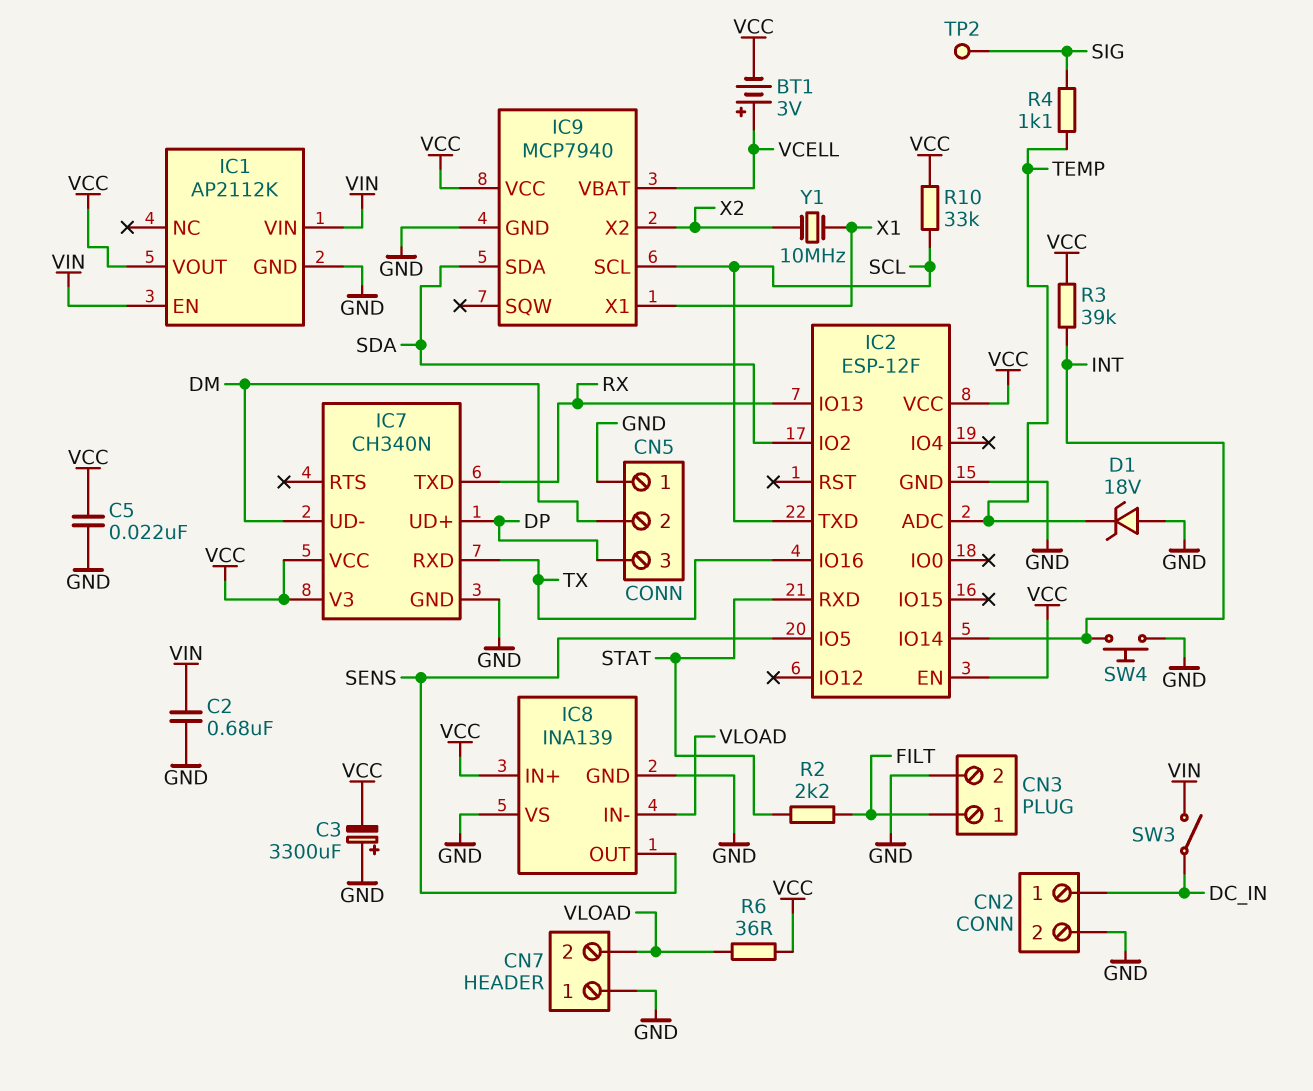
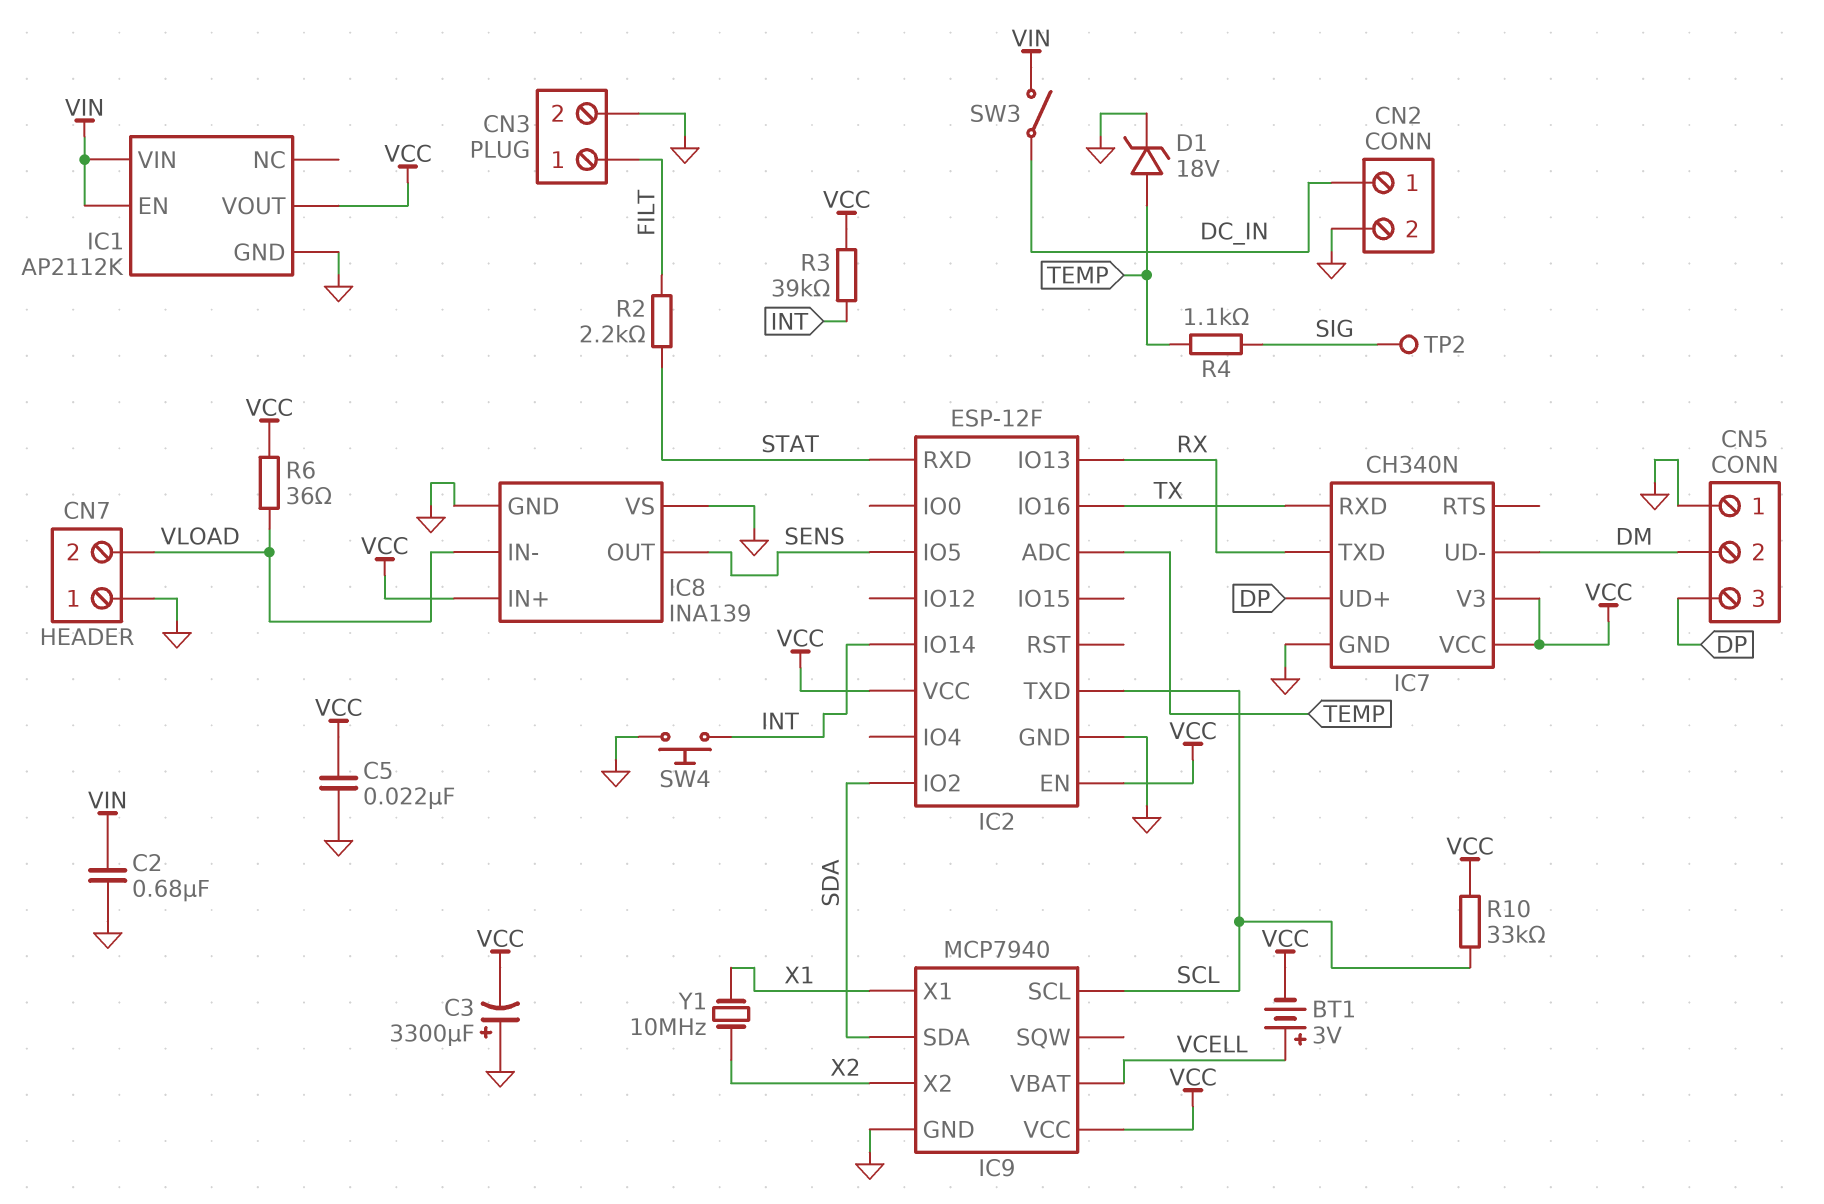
D1: zener 18V (A GND, K TEMP) -> zener 18V (A TEMP, K GND)

